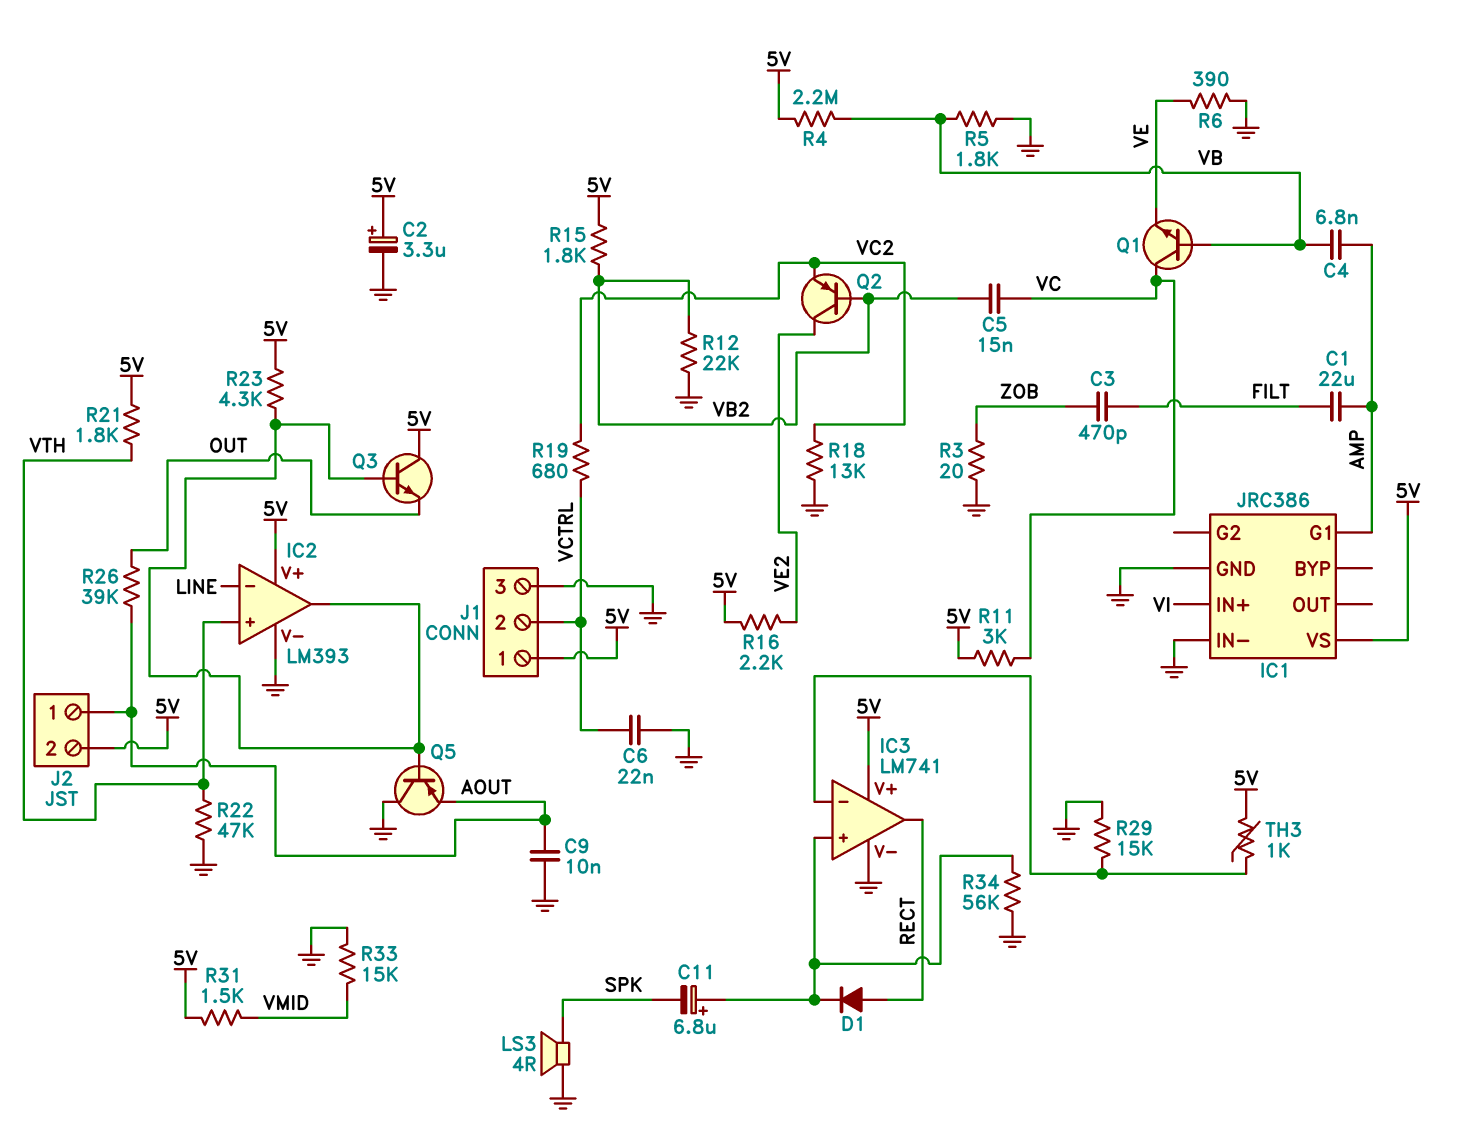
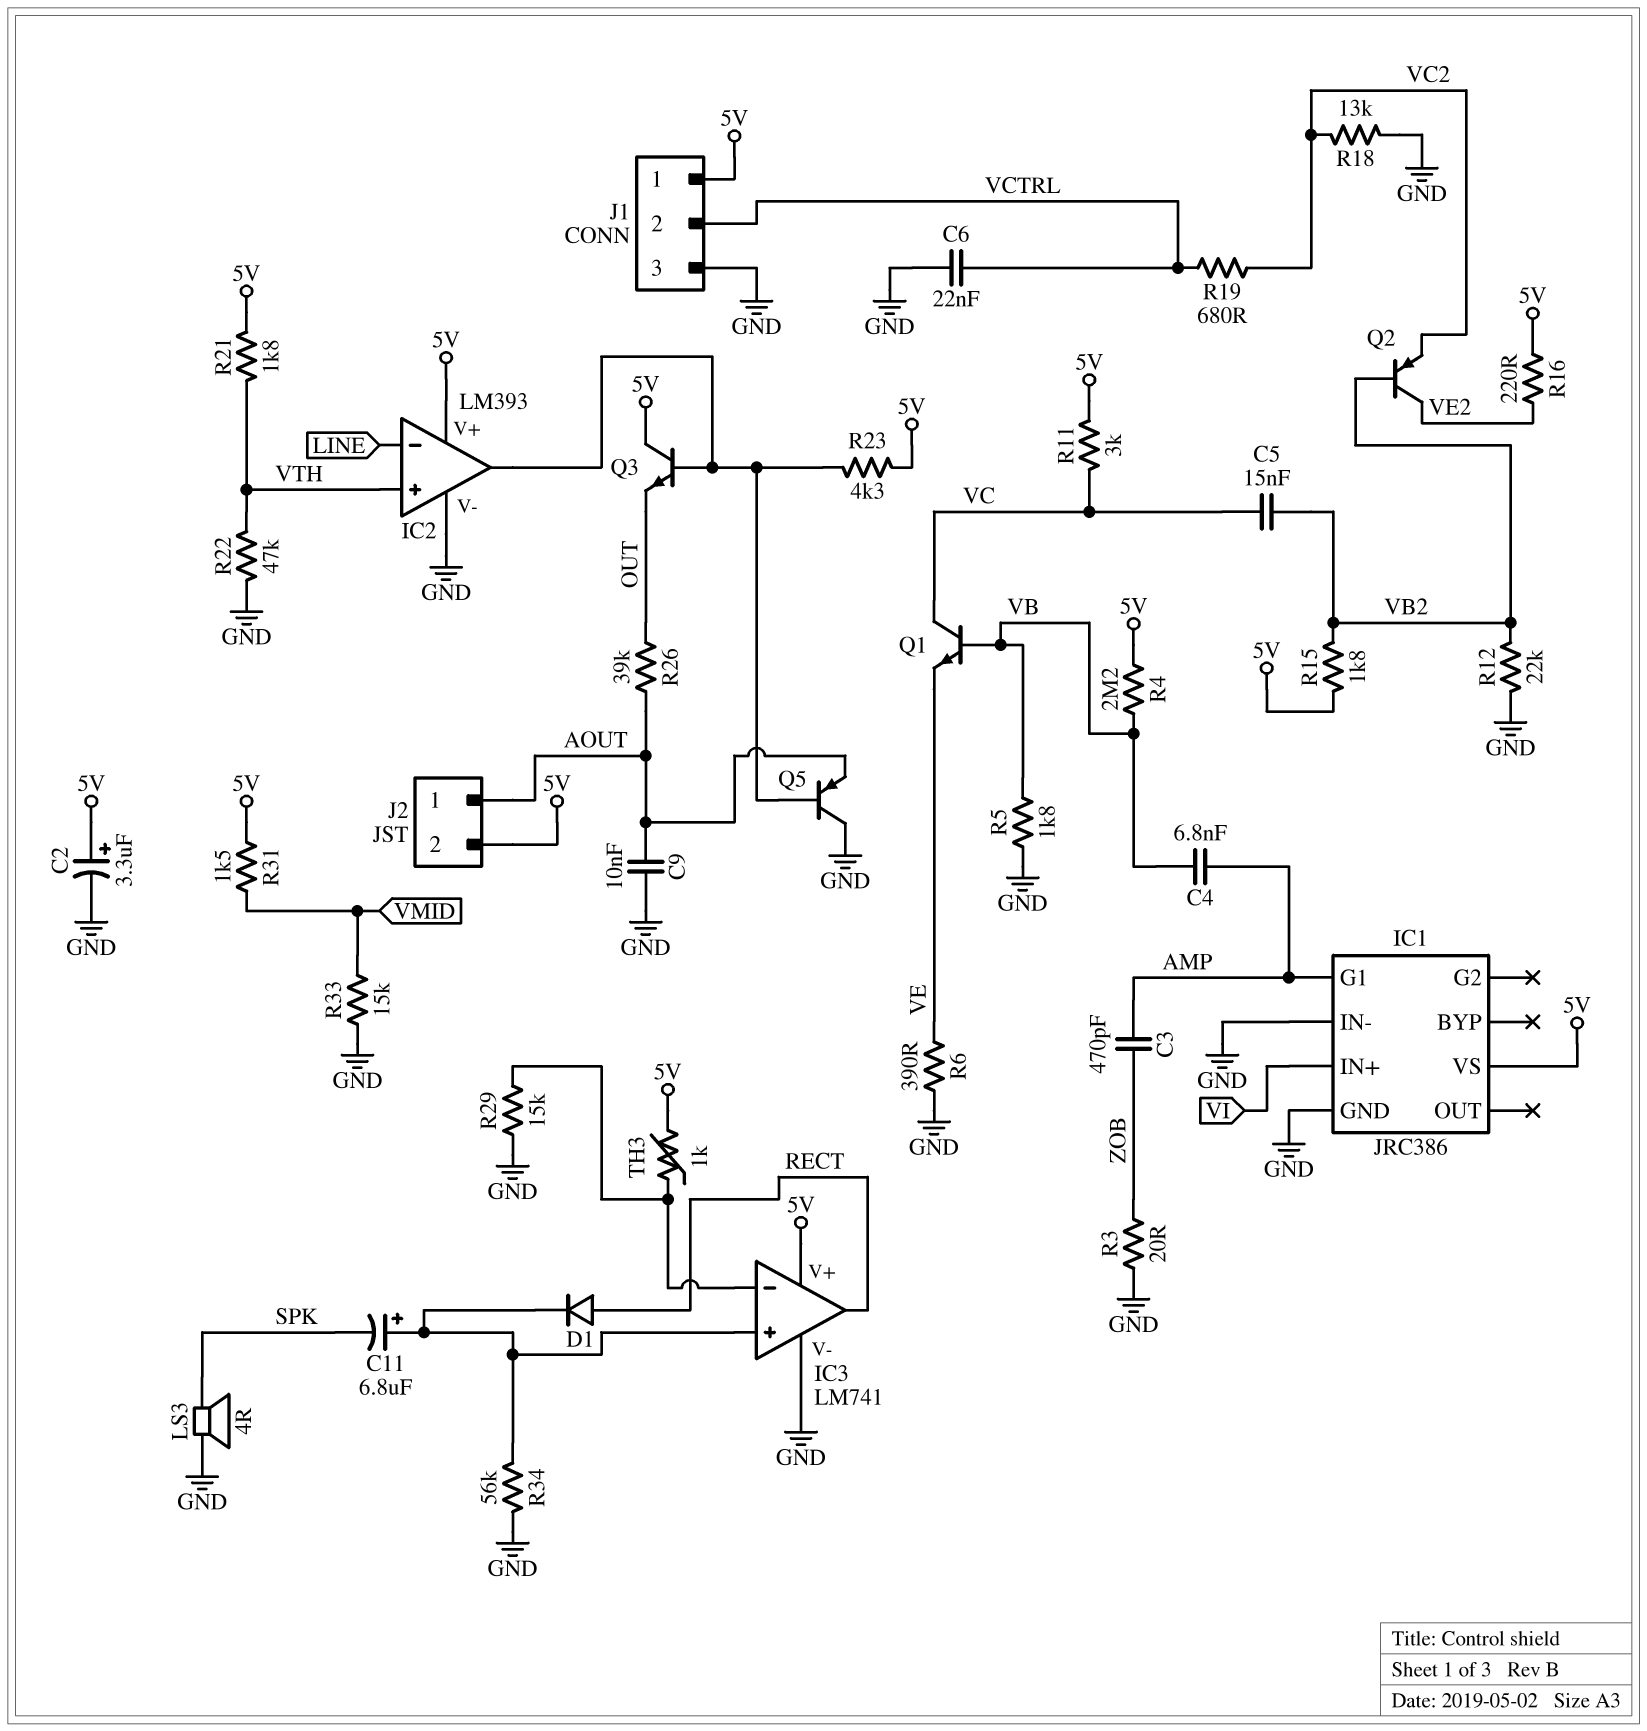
C1: 22uF (AMP, FILT) -> none
C3: 470pF (FILT, ZOB) -> 470pF (AMP, ZOB)
R16: 2.2k (5V, VE2) -> 220 (5V, VE2)

